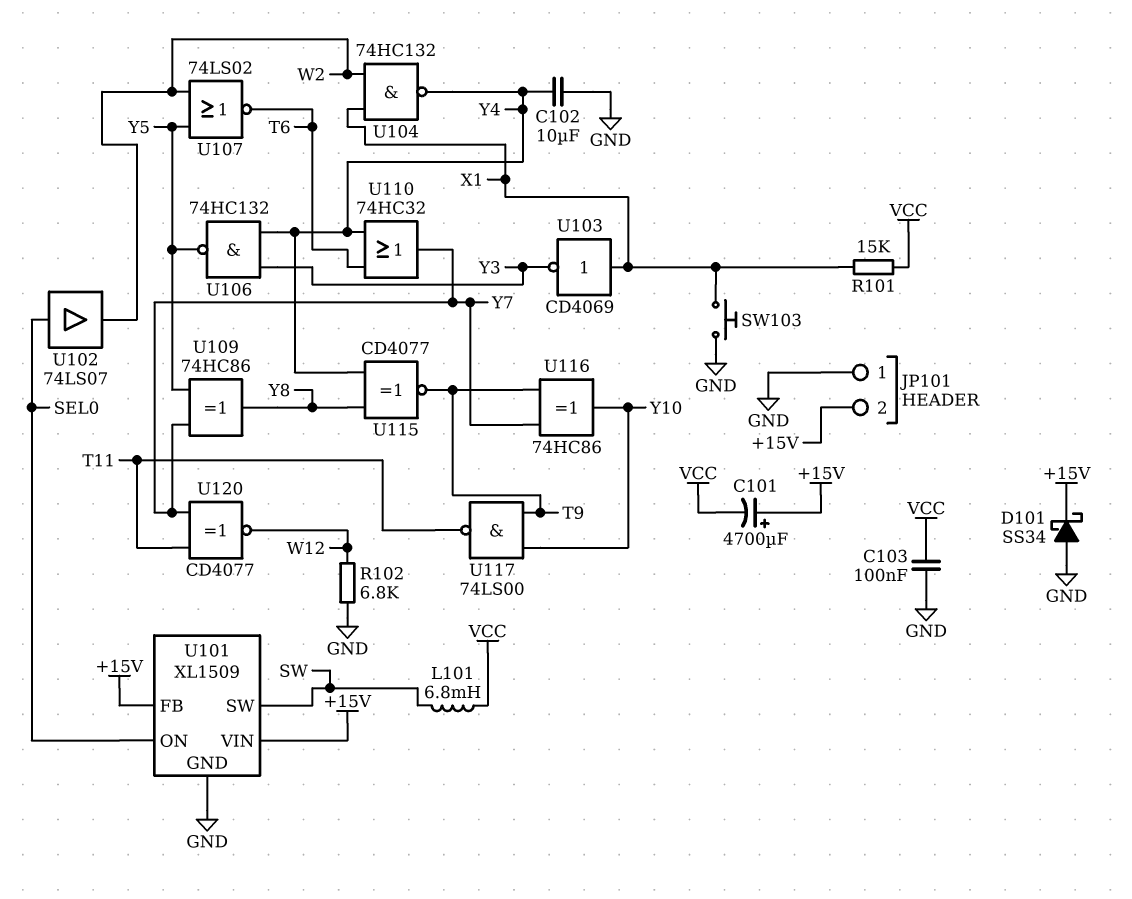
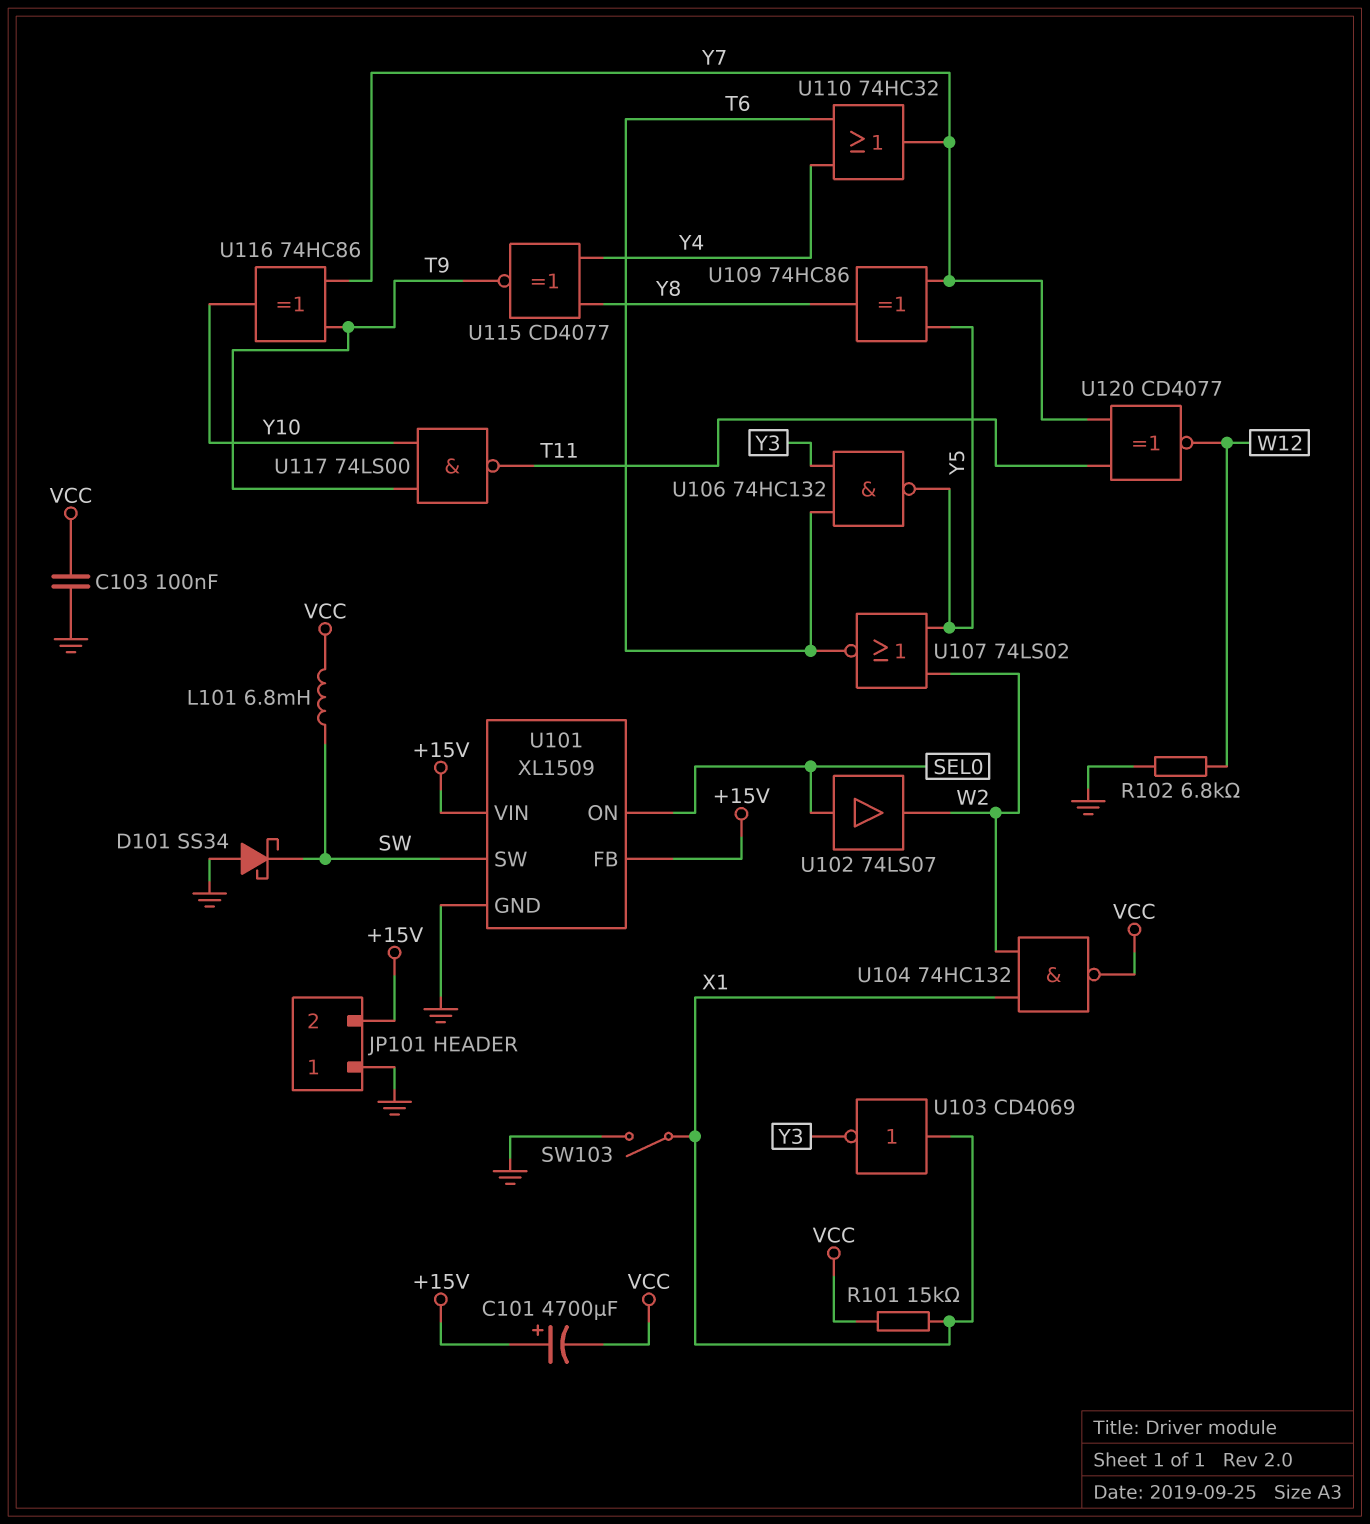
C102: 10uF (GND, Y4) -> none
D101: schottky SS34 (A GND, K +15V) -> schottky SS34 (A GND, K SW)
SW103: button (GND, X1) -> switch (GND, X1)
U104: NAND 74HC132 (in W2, in X1, out Y4) -> NAND 74HC132 (in W2, in X1, out VCC)
U106: NAND 74HC132 (in Y3, in Y4, out Y5) -> NAND 74HC132 (in T6, in Y3, out Y5)

